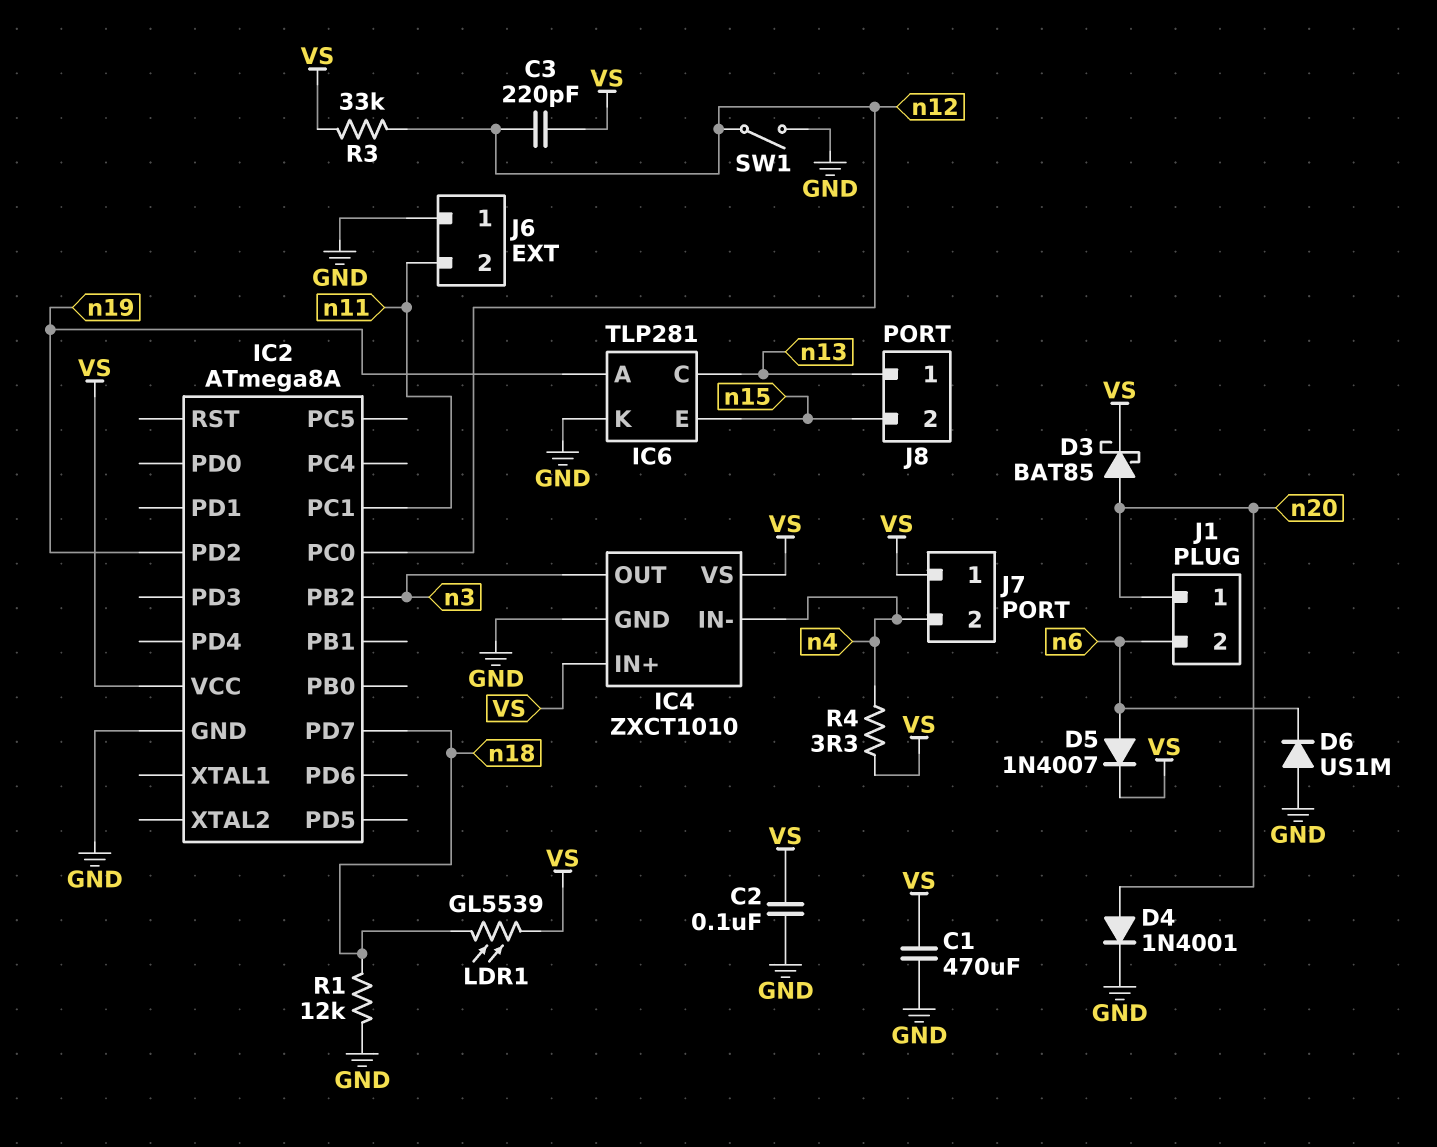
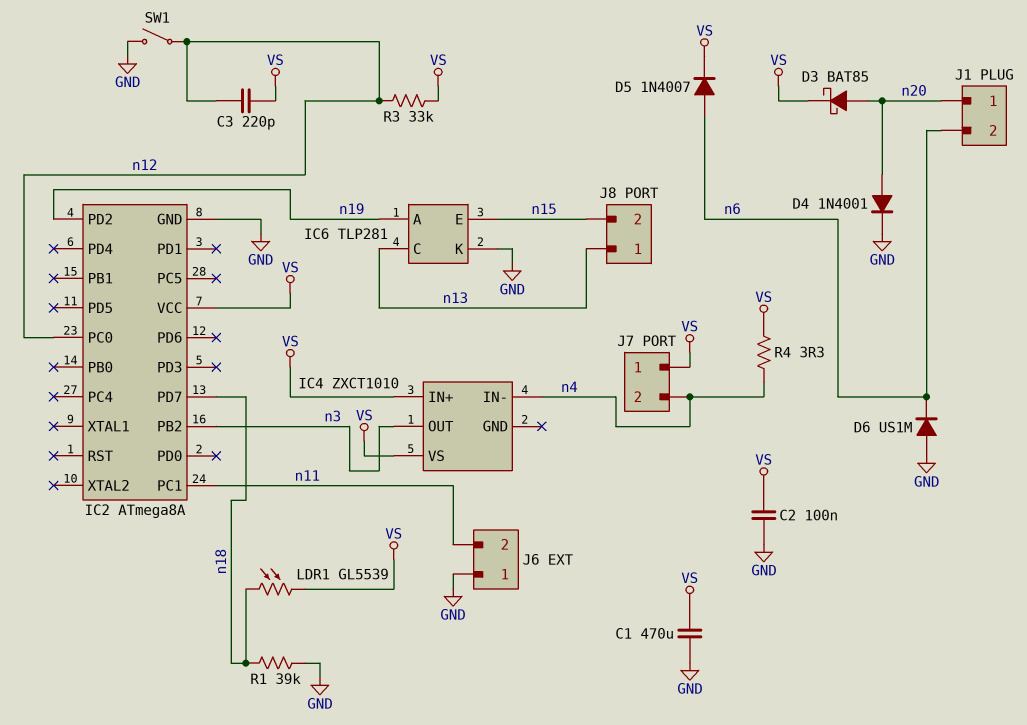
IC4 pin GND: GND -> none
R1: 12k (GND, n18) -> 39k (GND, n18)

